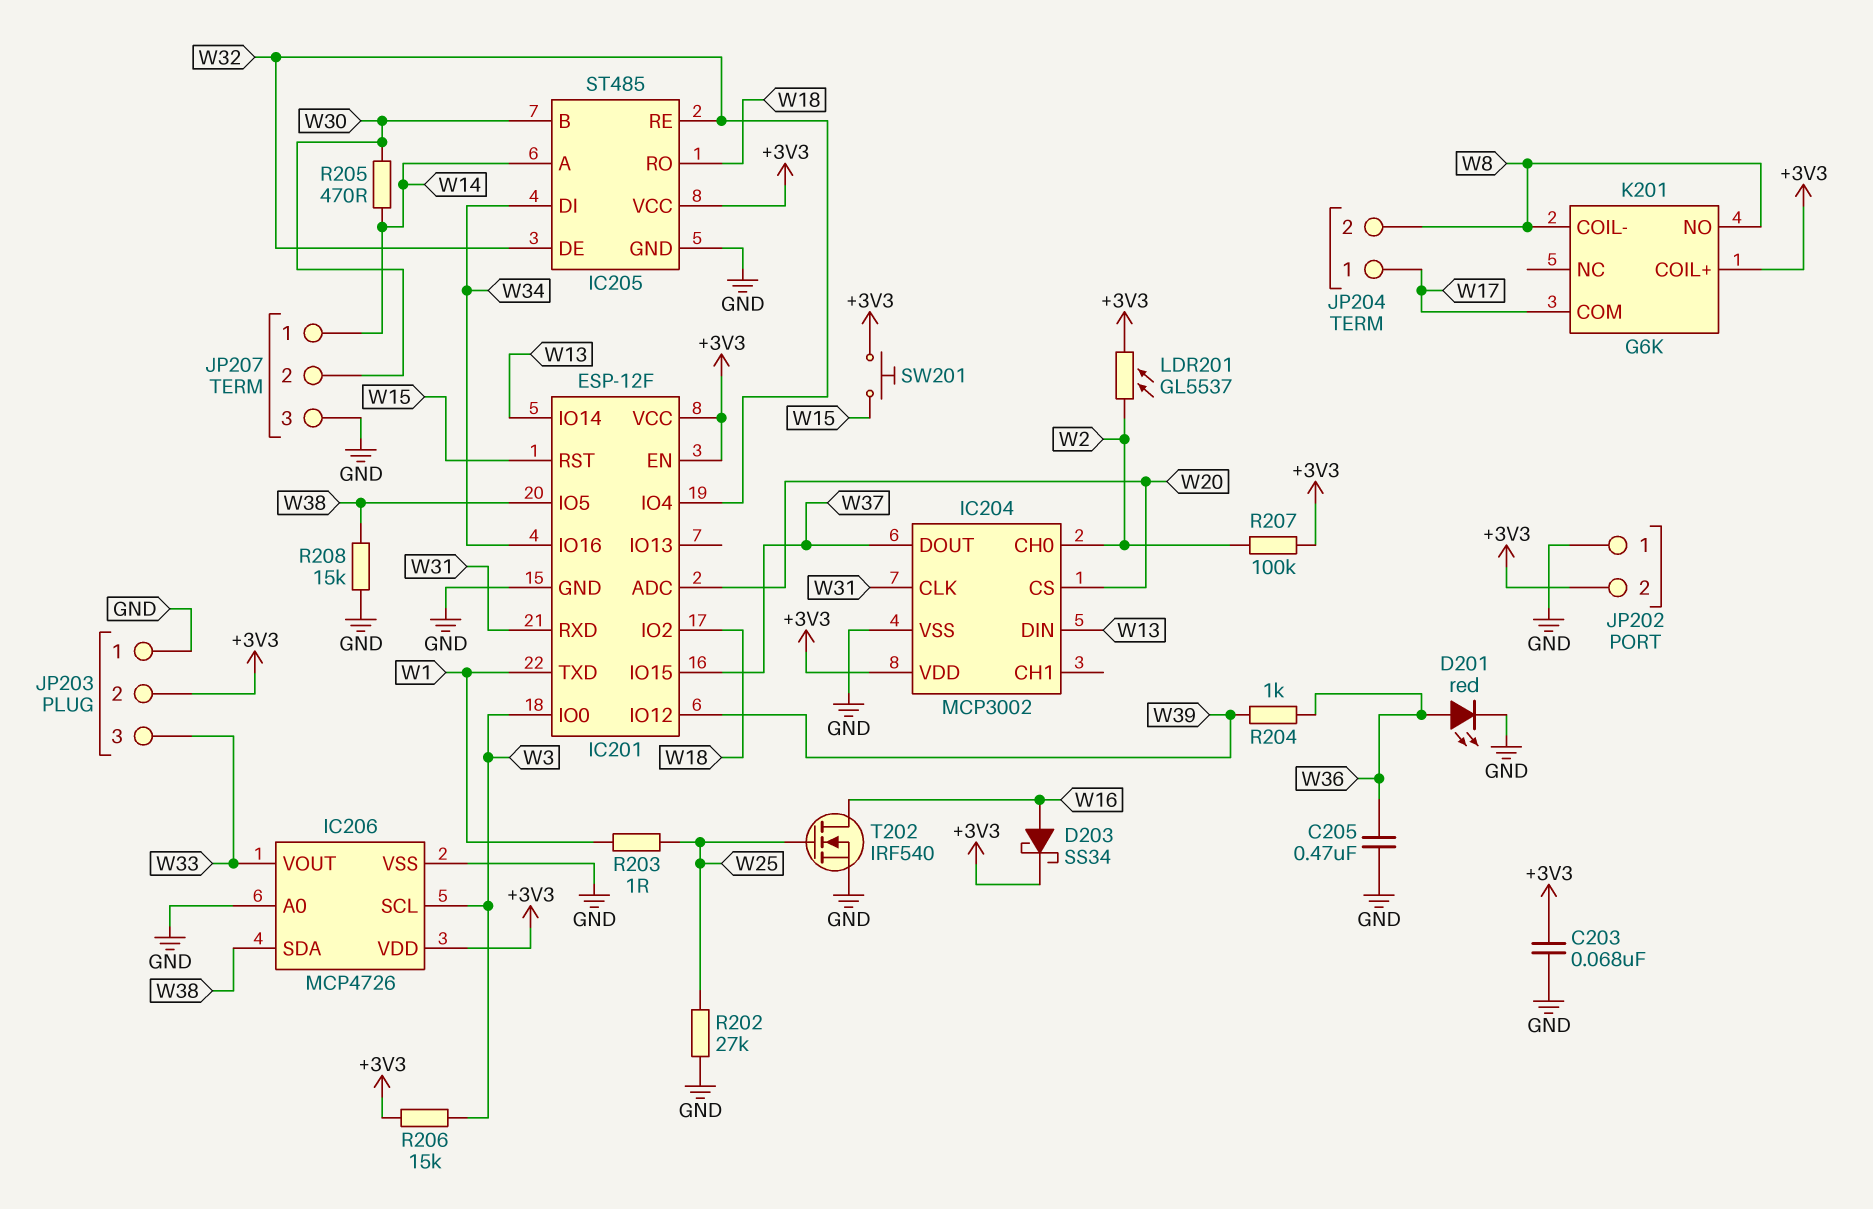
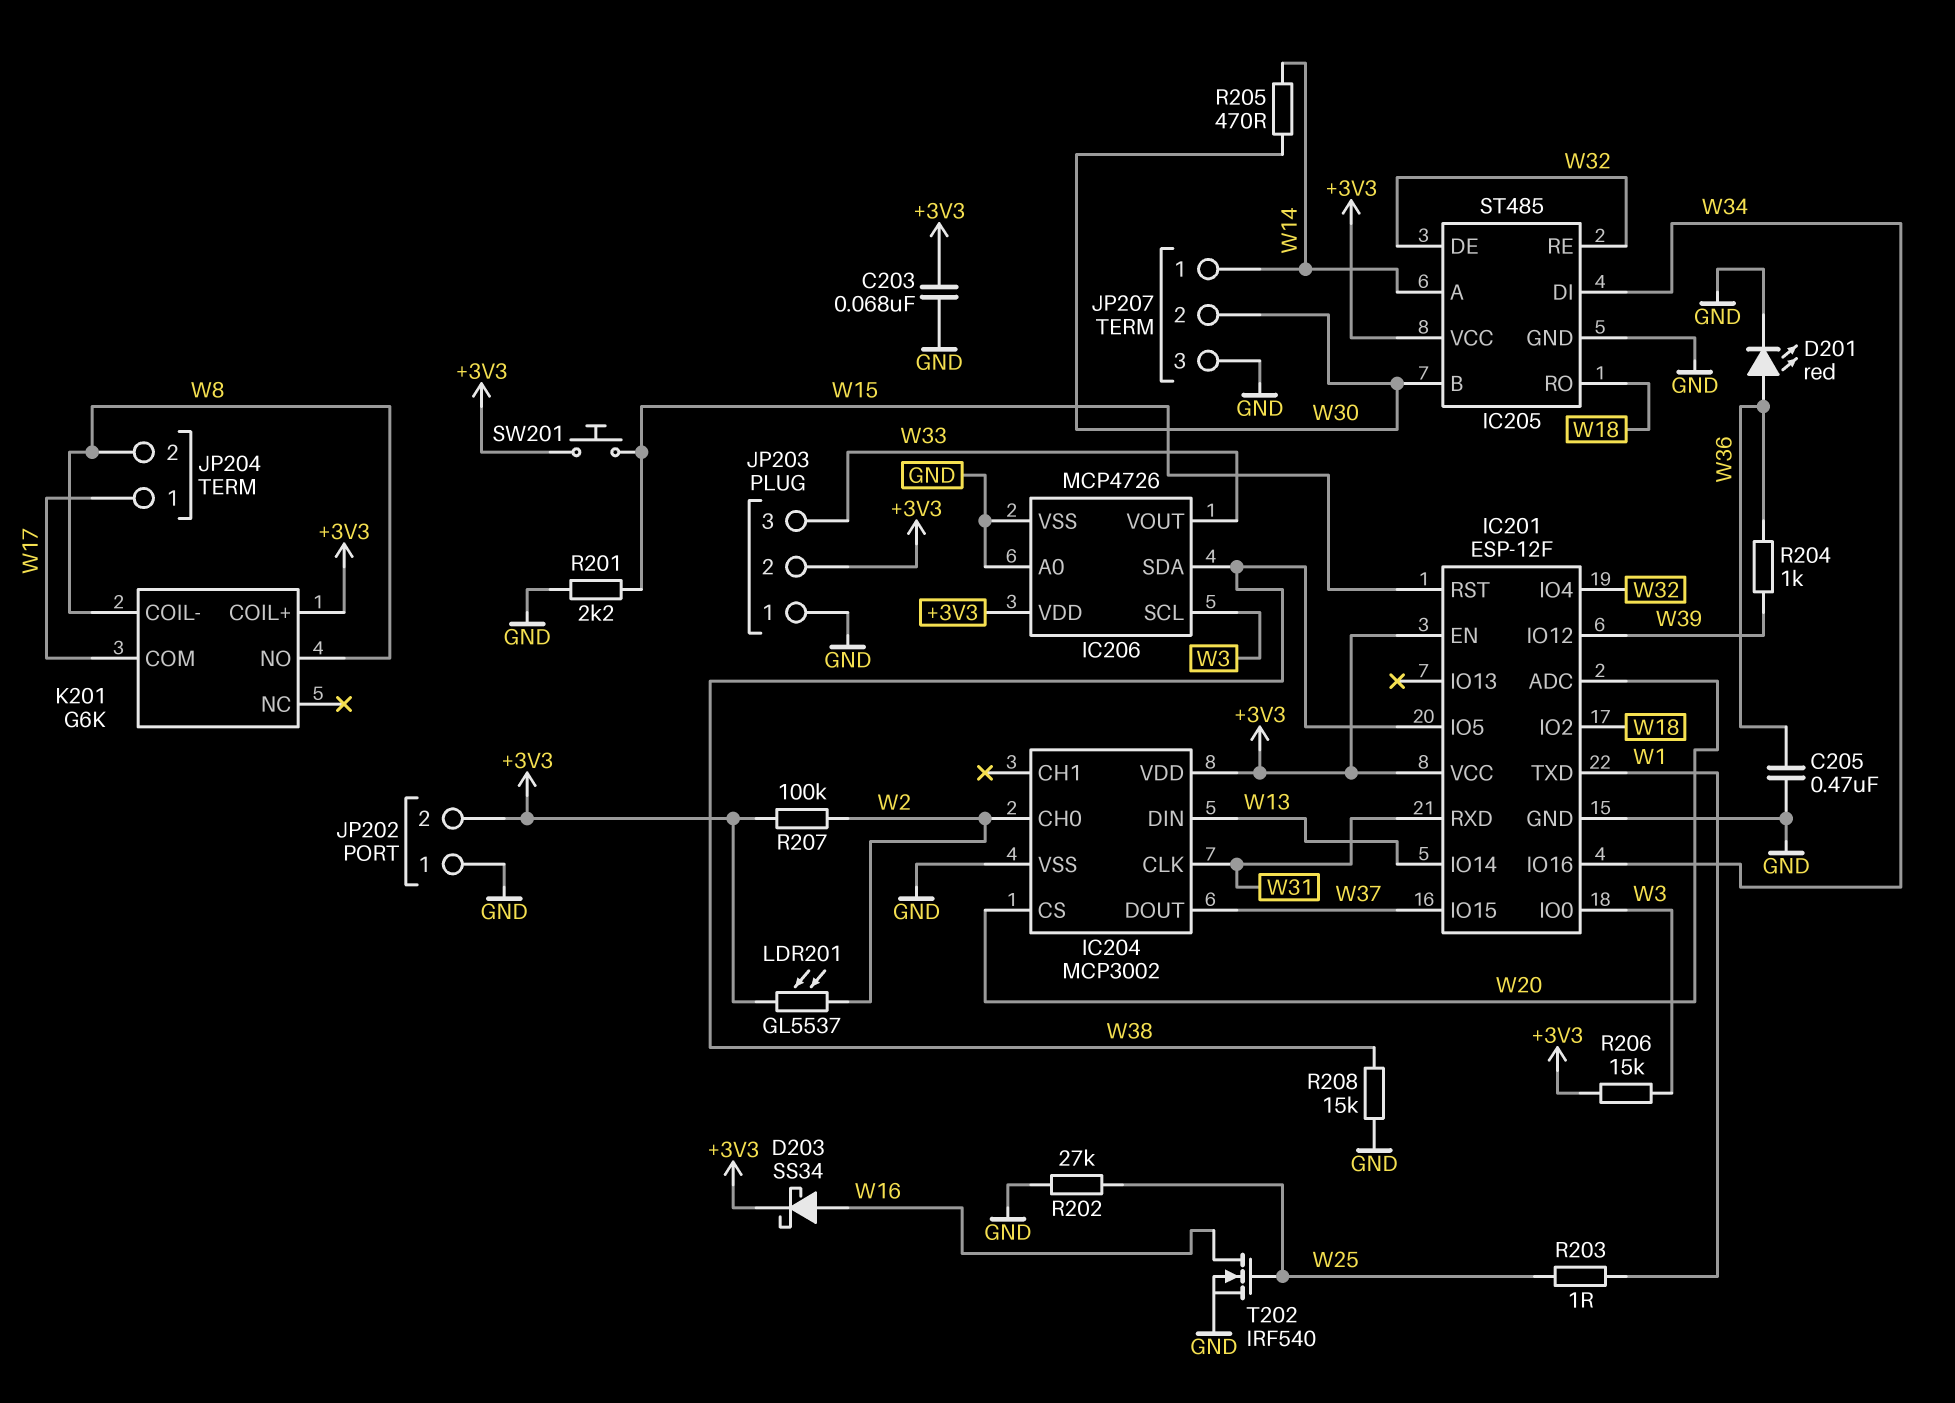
R201: none -> 2.2k (GND, W15)

